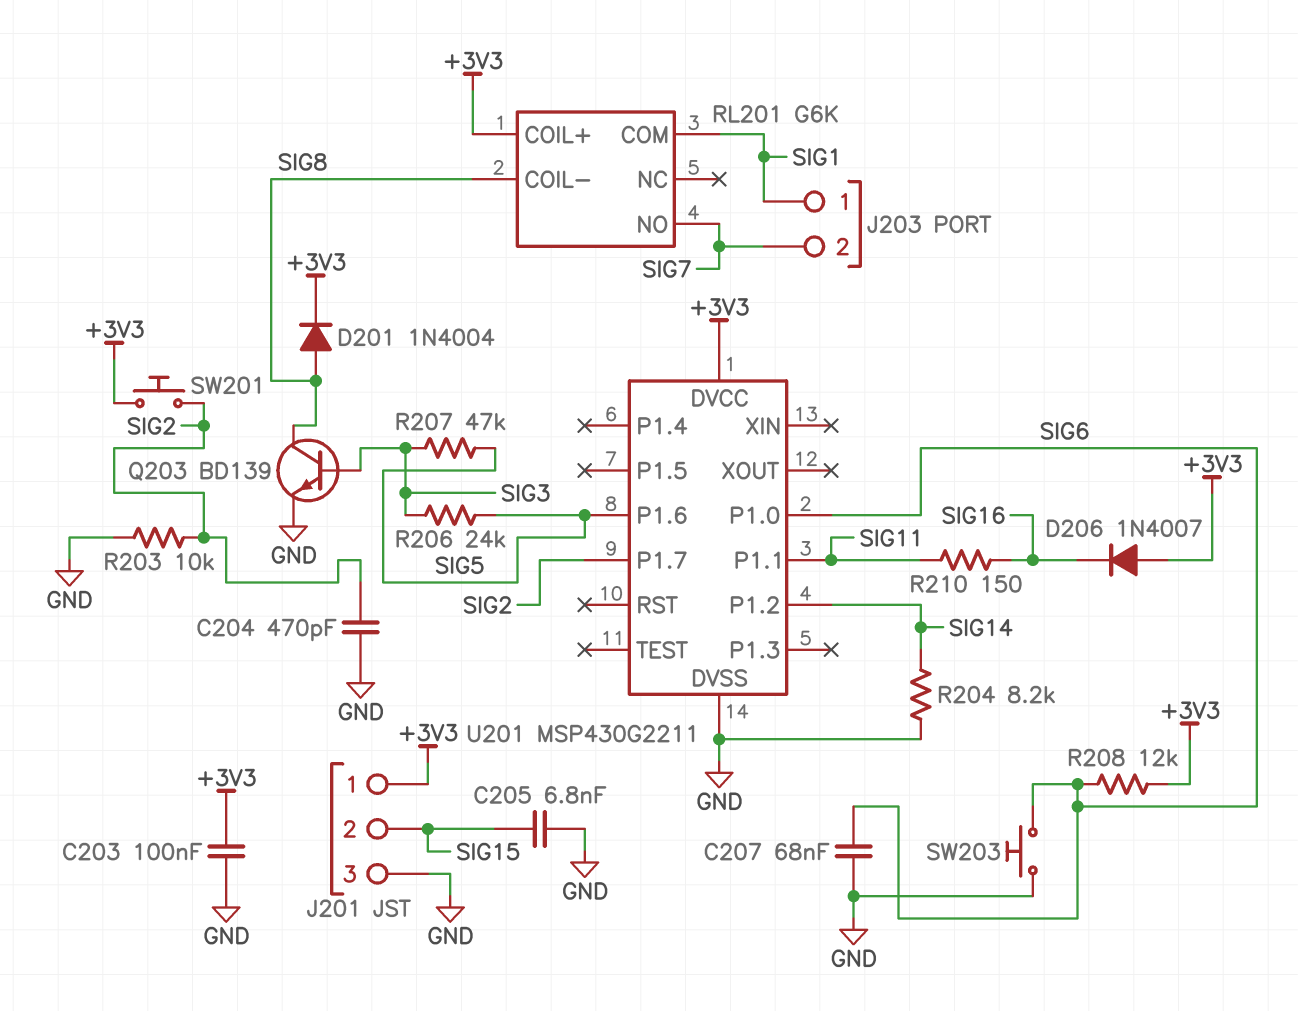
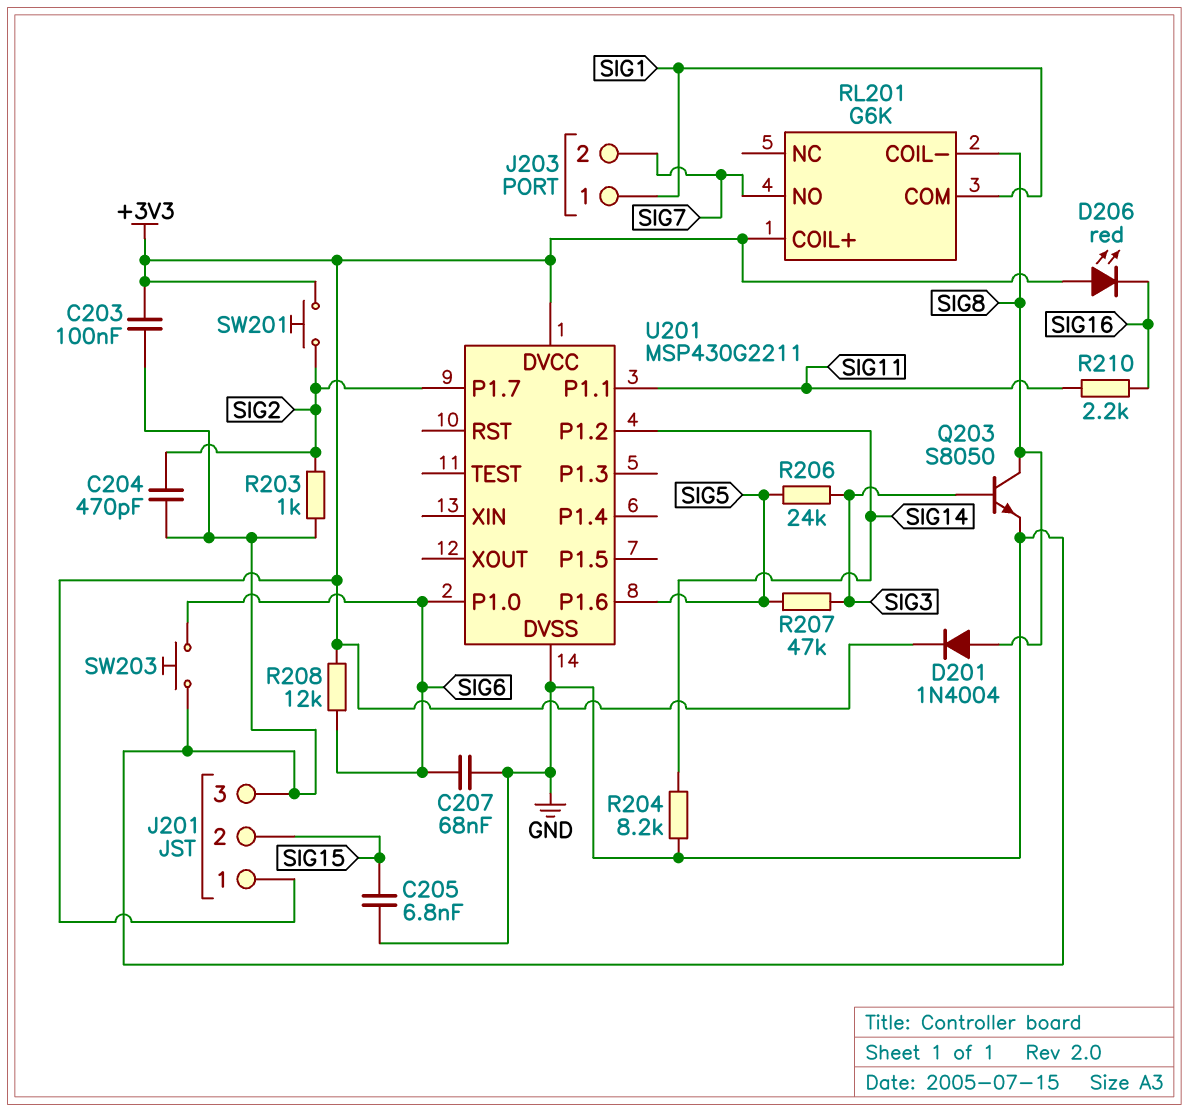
D206: diode 1N4007 (A +3V3, K SIG16) -> LED red (A +3V3, K SIG16)
Q203: NPN BD139 (B SIG3, C SIG8, E GND) -> NPN S8050 (B SIG3, C SIG8, E GND)
R203: 10k (GND, SIG2) -> 1k (GND, SIG2)
R210: 150 (SIG11, SIG16) -> 2.2k (SIG11, SIG16)

